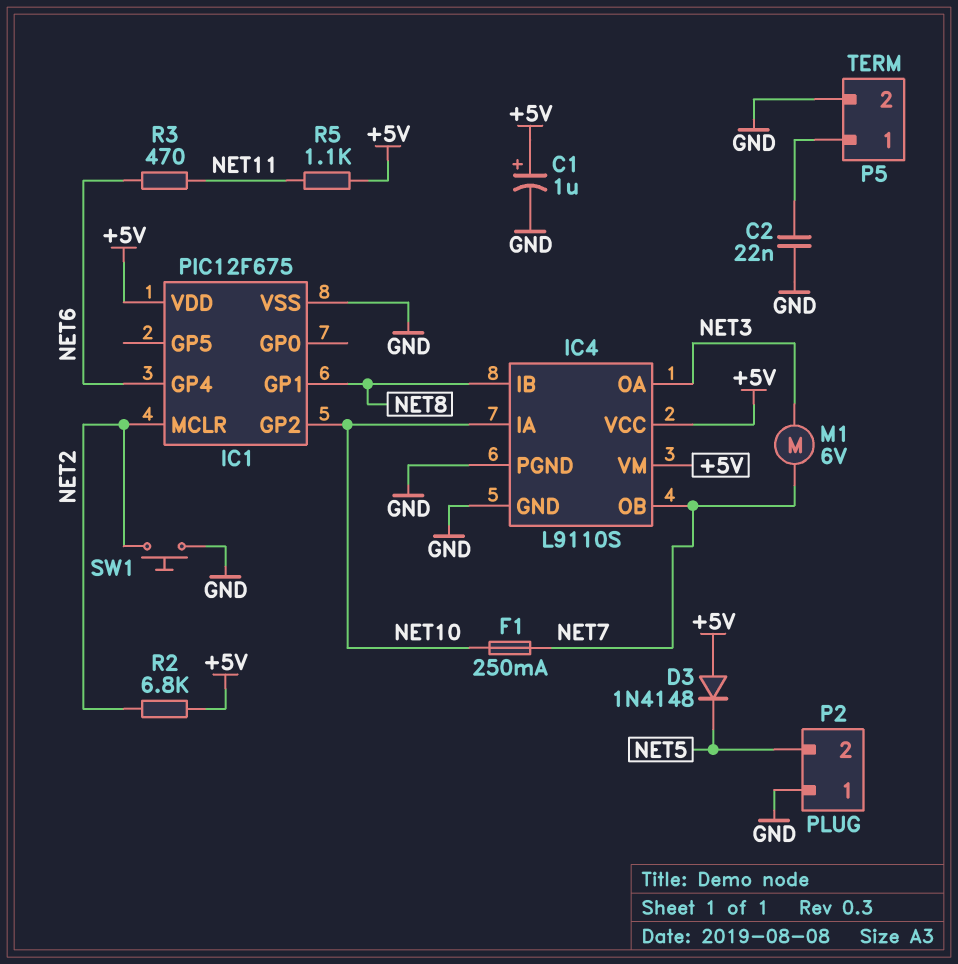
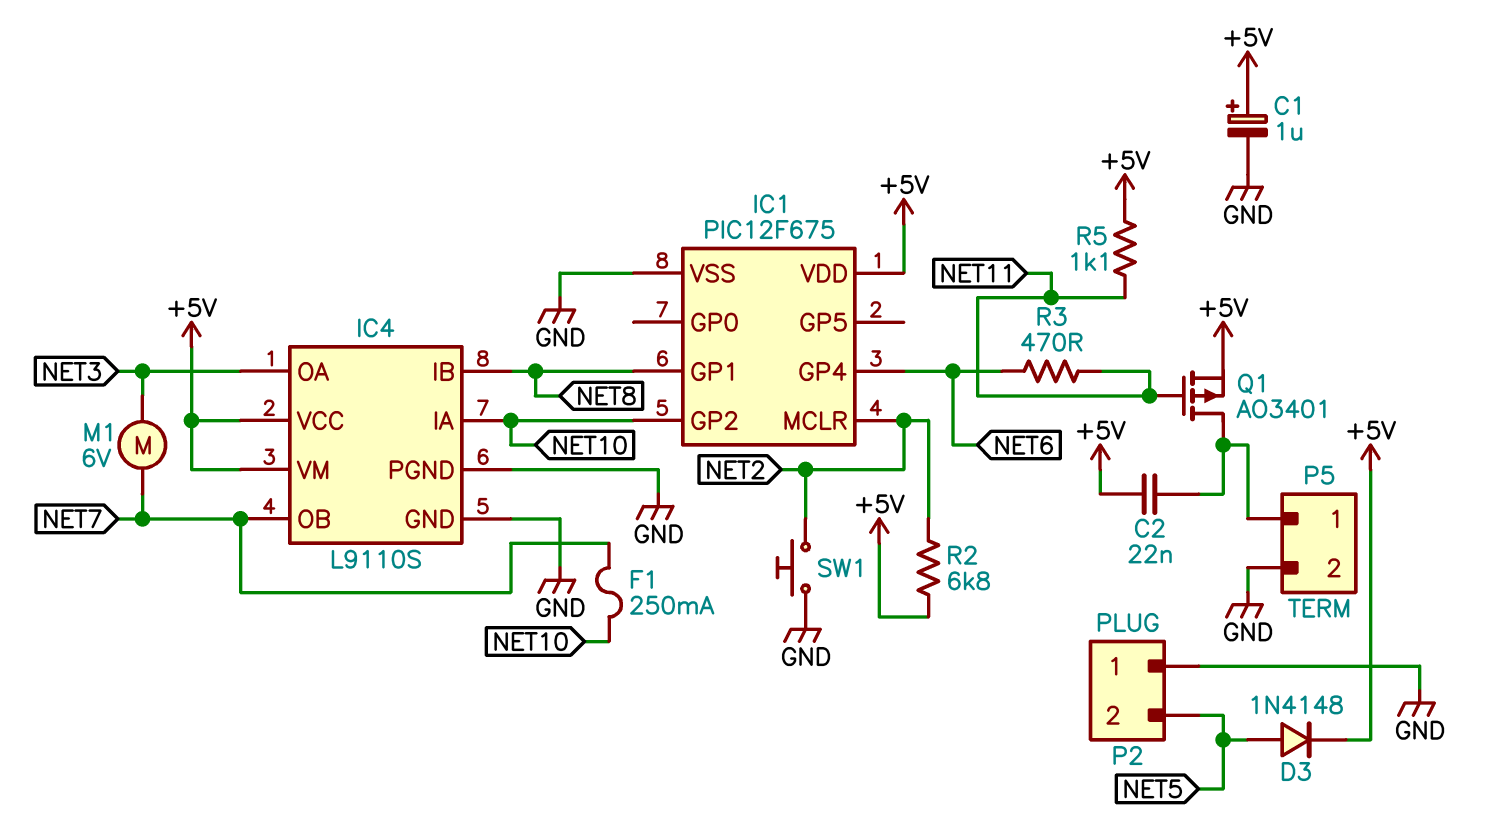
C2: 22nF (GND, P5/1) -> 22nF (+5V, P5/1)
D3: diode 1N4148 (A +5V, K NET5) -> diode 1N4148 (A NET5, K +5V)
Q1: none -> PMOS AO3401 (G NET11, D P5/1, S +5V)

